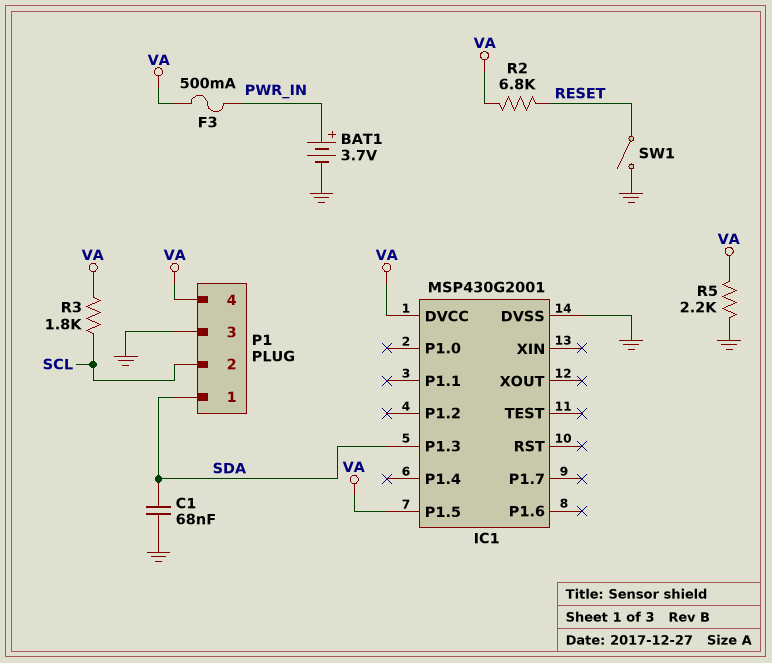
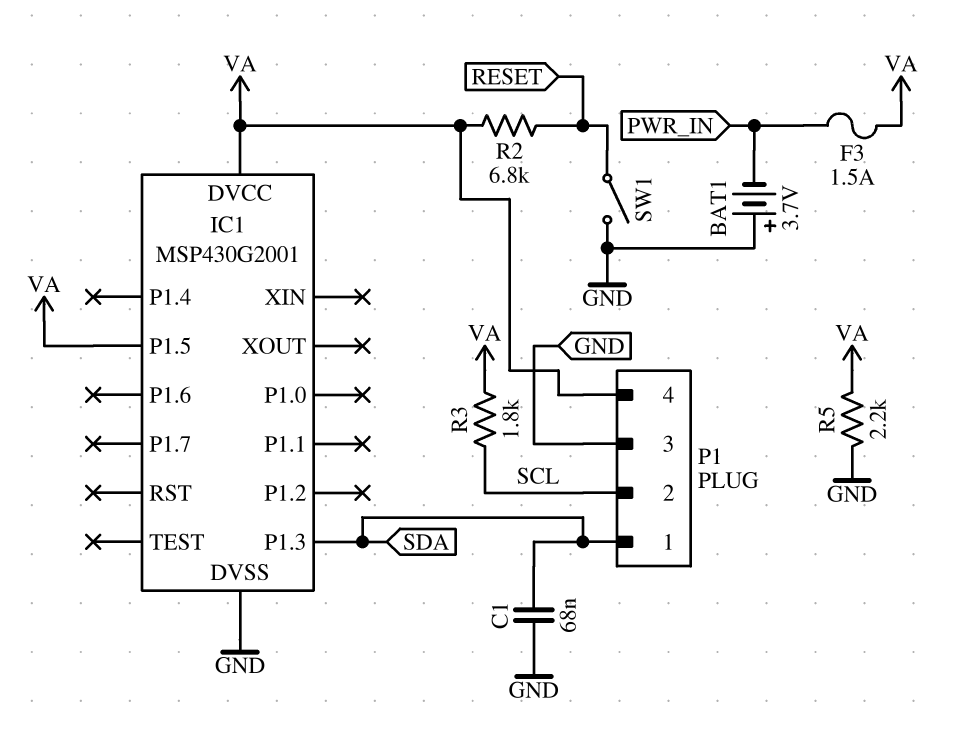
BAT1: 3.7V (plus PWR_IN, minus GND) -> 3.7V (plus GND, minus PWR_IN)
F3: 500mA (PWR_IN, VA) -> 1.5A (PWR_IN, VA)

